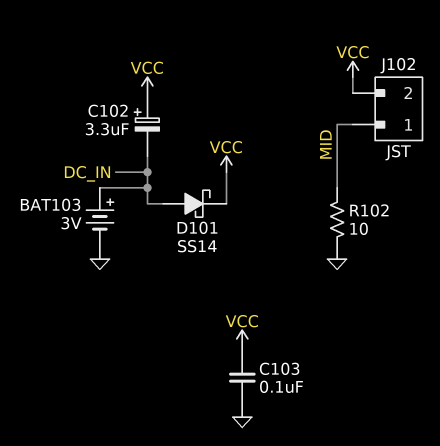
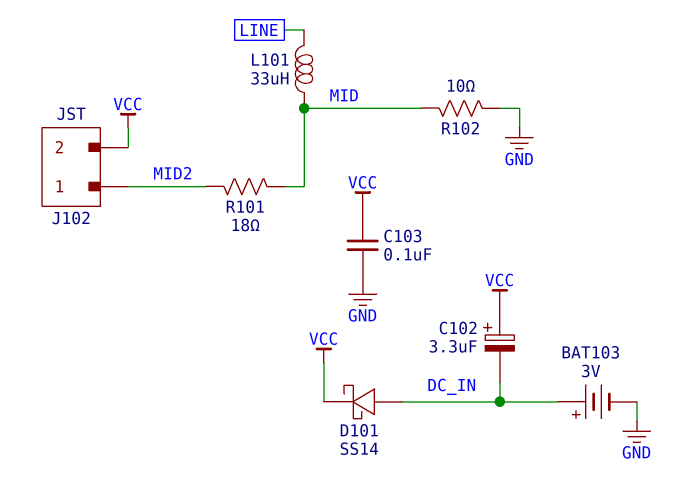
J102 pin 1: MID -> MID2
L101: none -> 33uH (LINE, MID)
R101: none -> 18 (MID, MID2)

